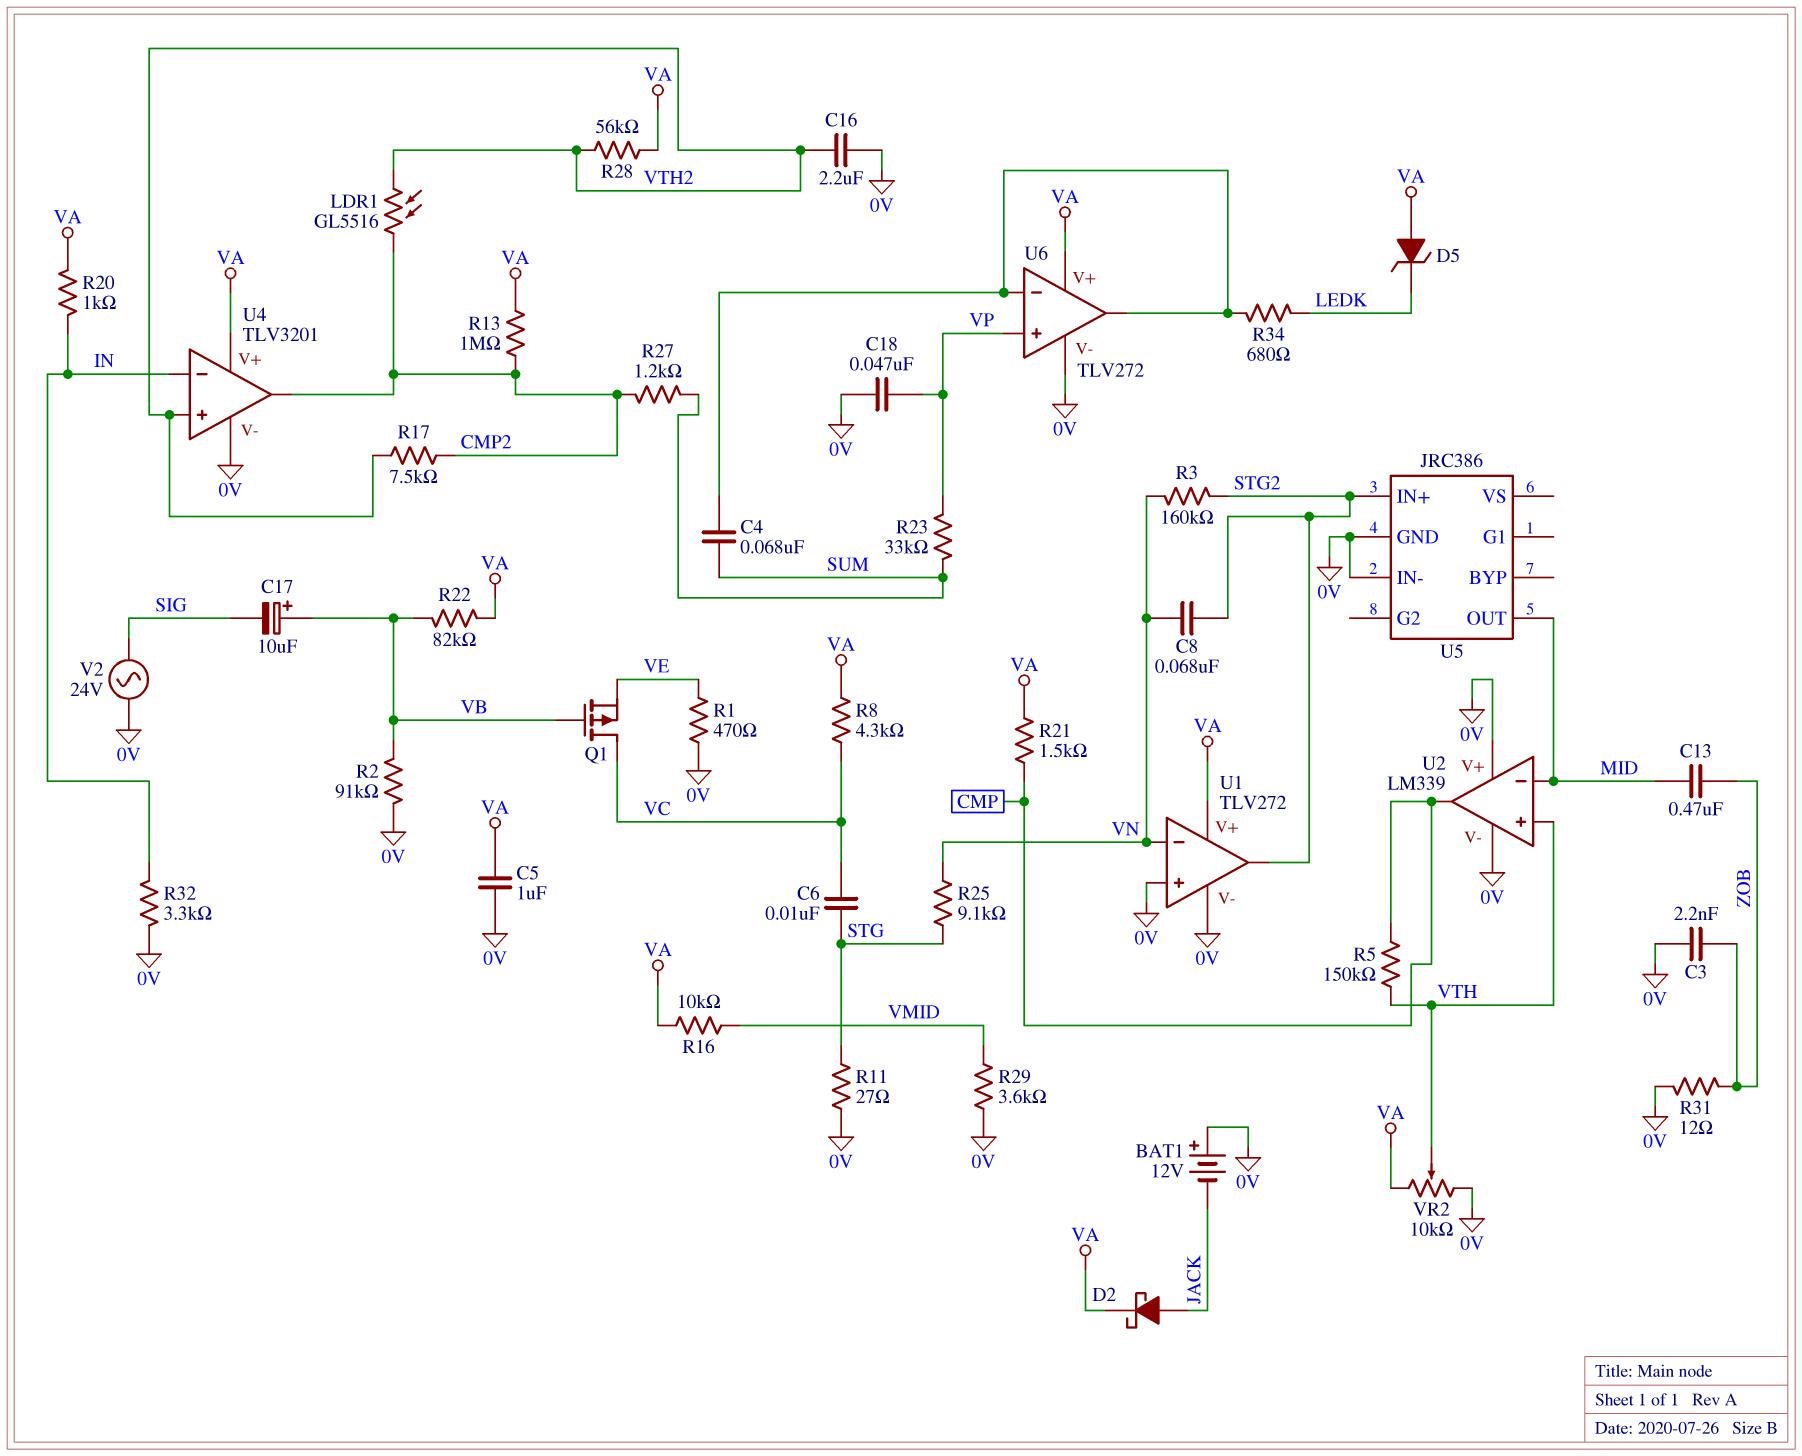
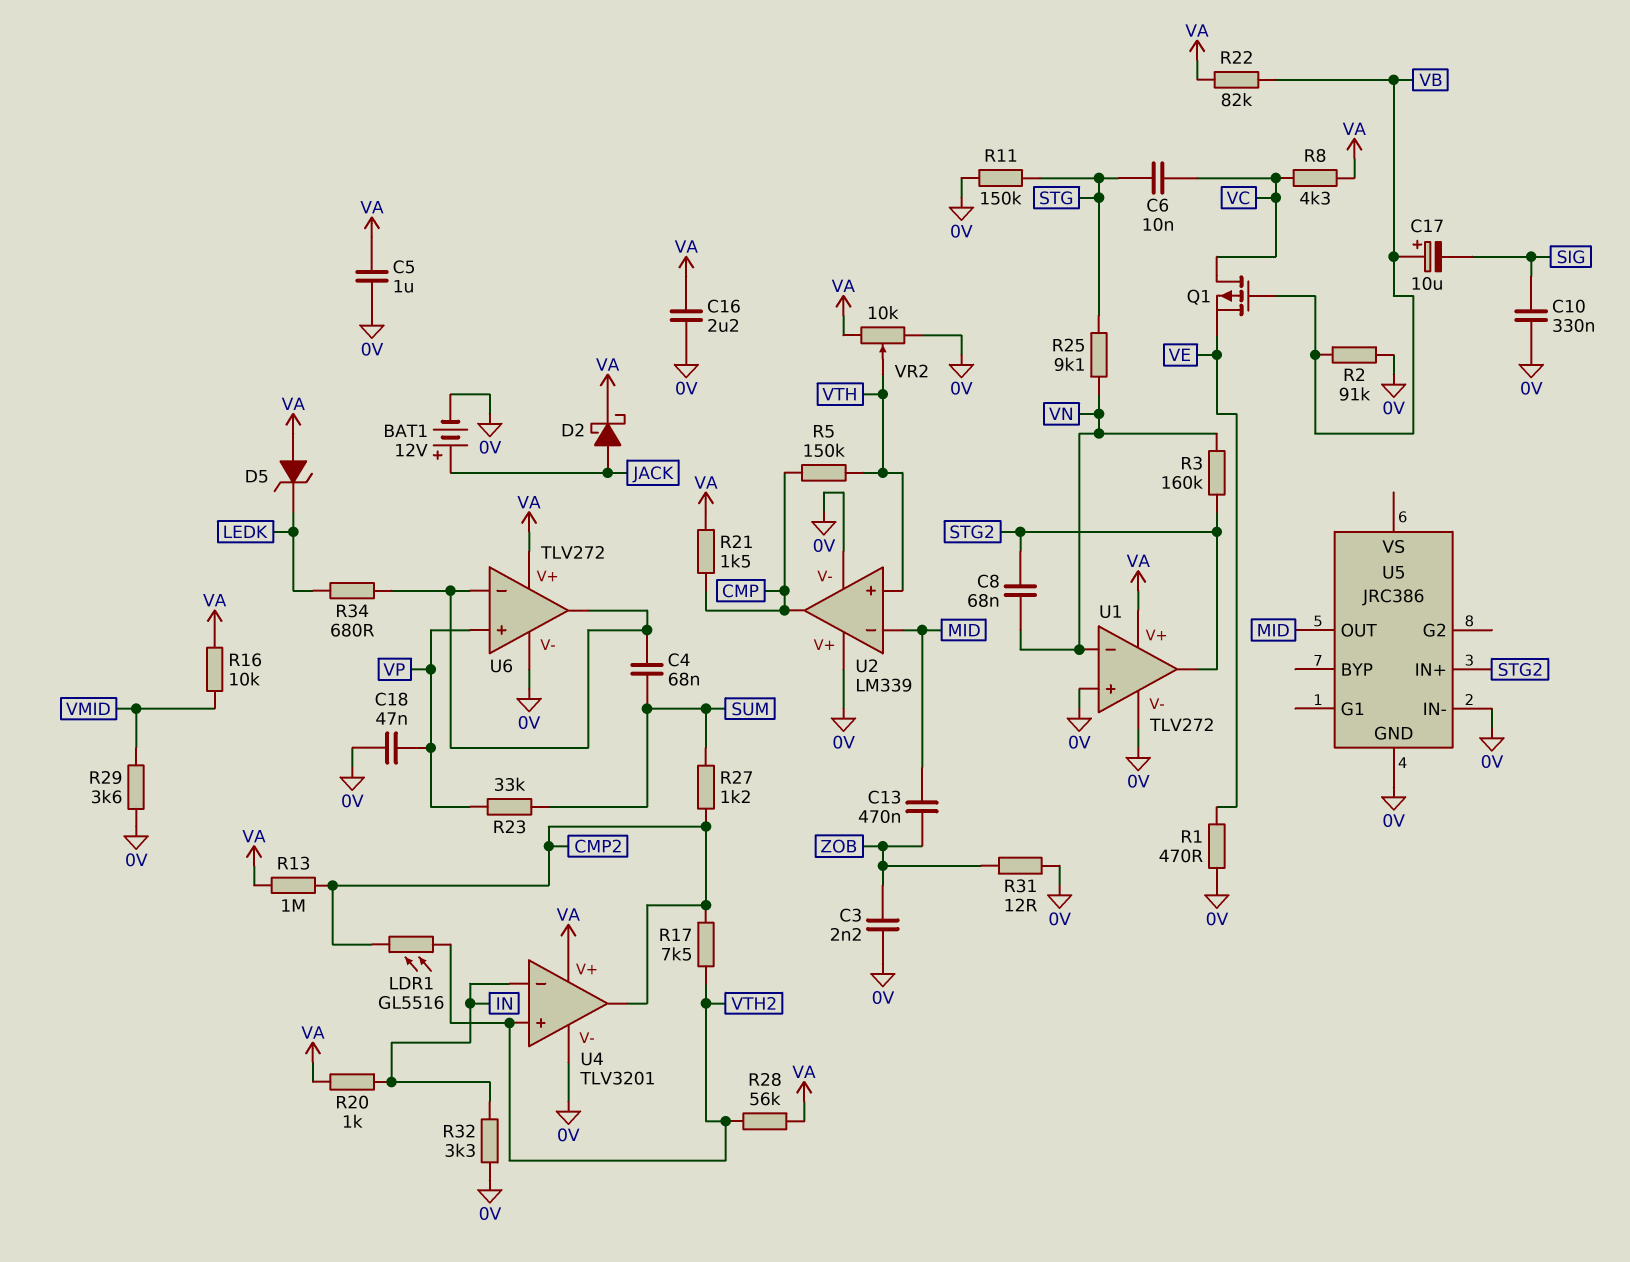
BAT1: 12V (plus 0V, minus JACK) -> 12V (plus JACK, minus 0V)
C10: none -> 330nF (0V, SIG)
C16: 2.2uF (0V, VTH2) -> 2.2uF (0V, VA)
R11: 27 (0V, STG) -> 150k (0V, STG)
V2: AC 24V (0V, SIG) -> none

